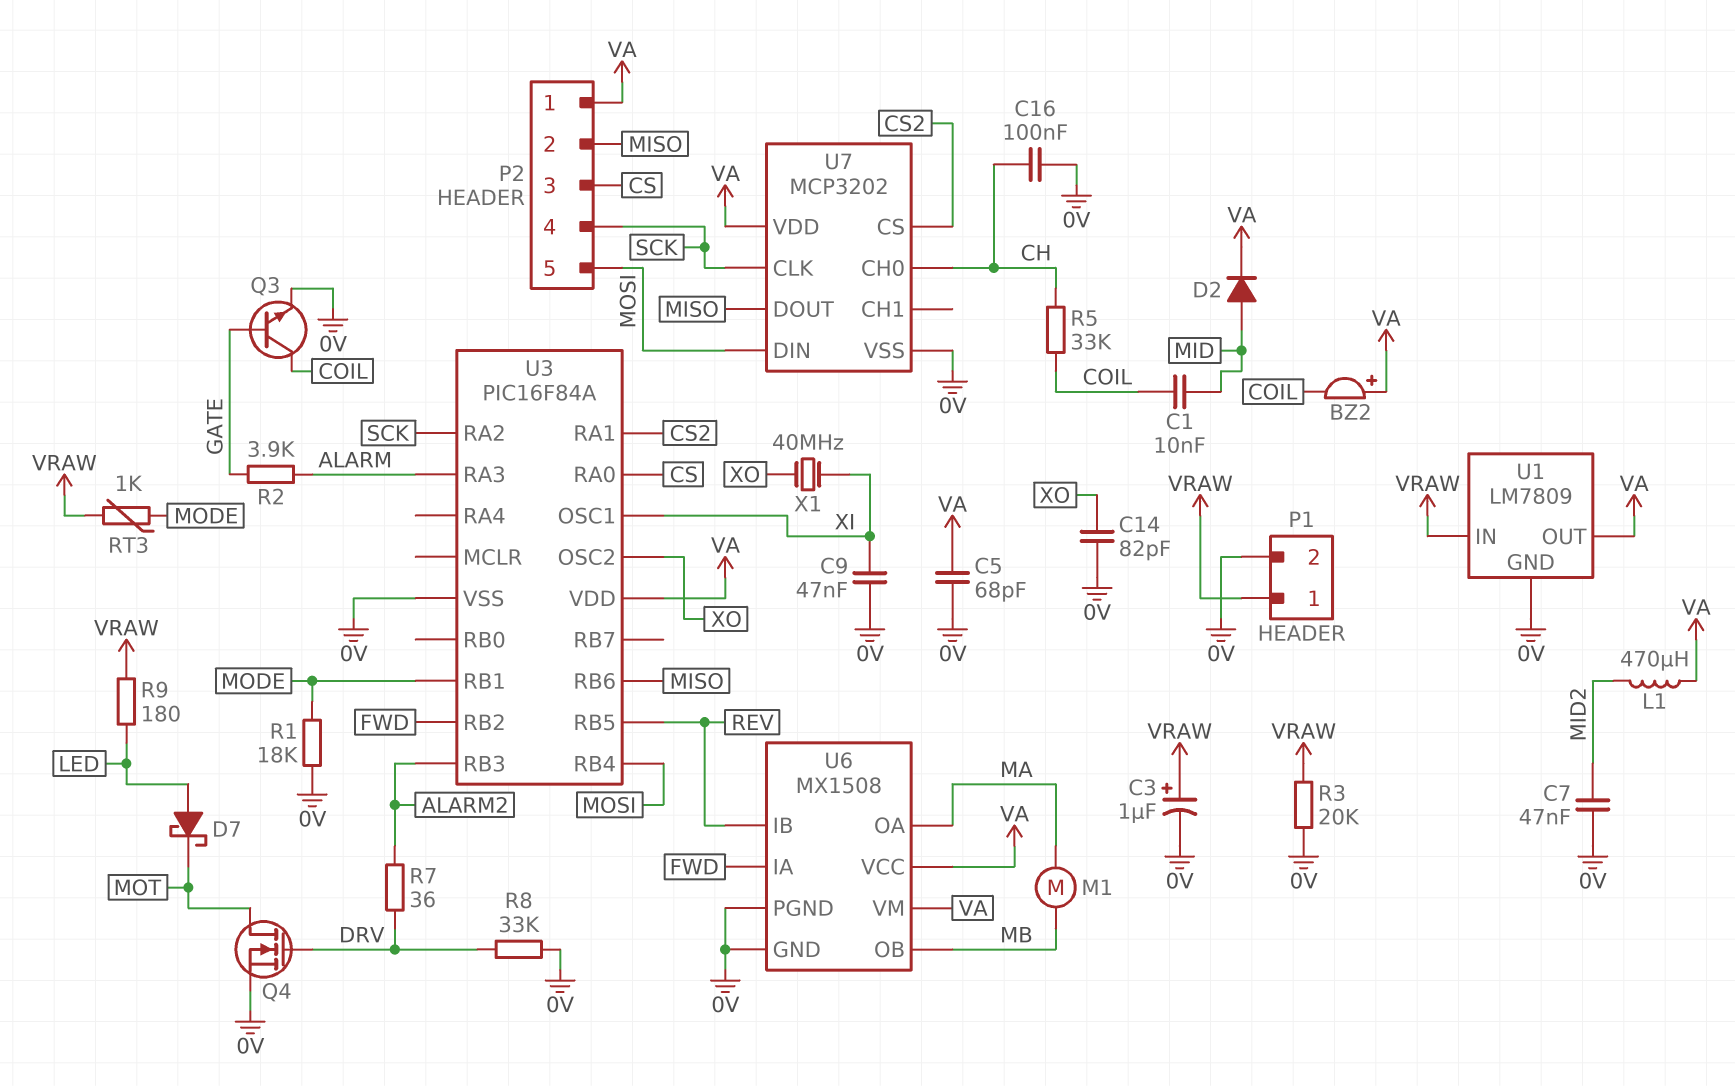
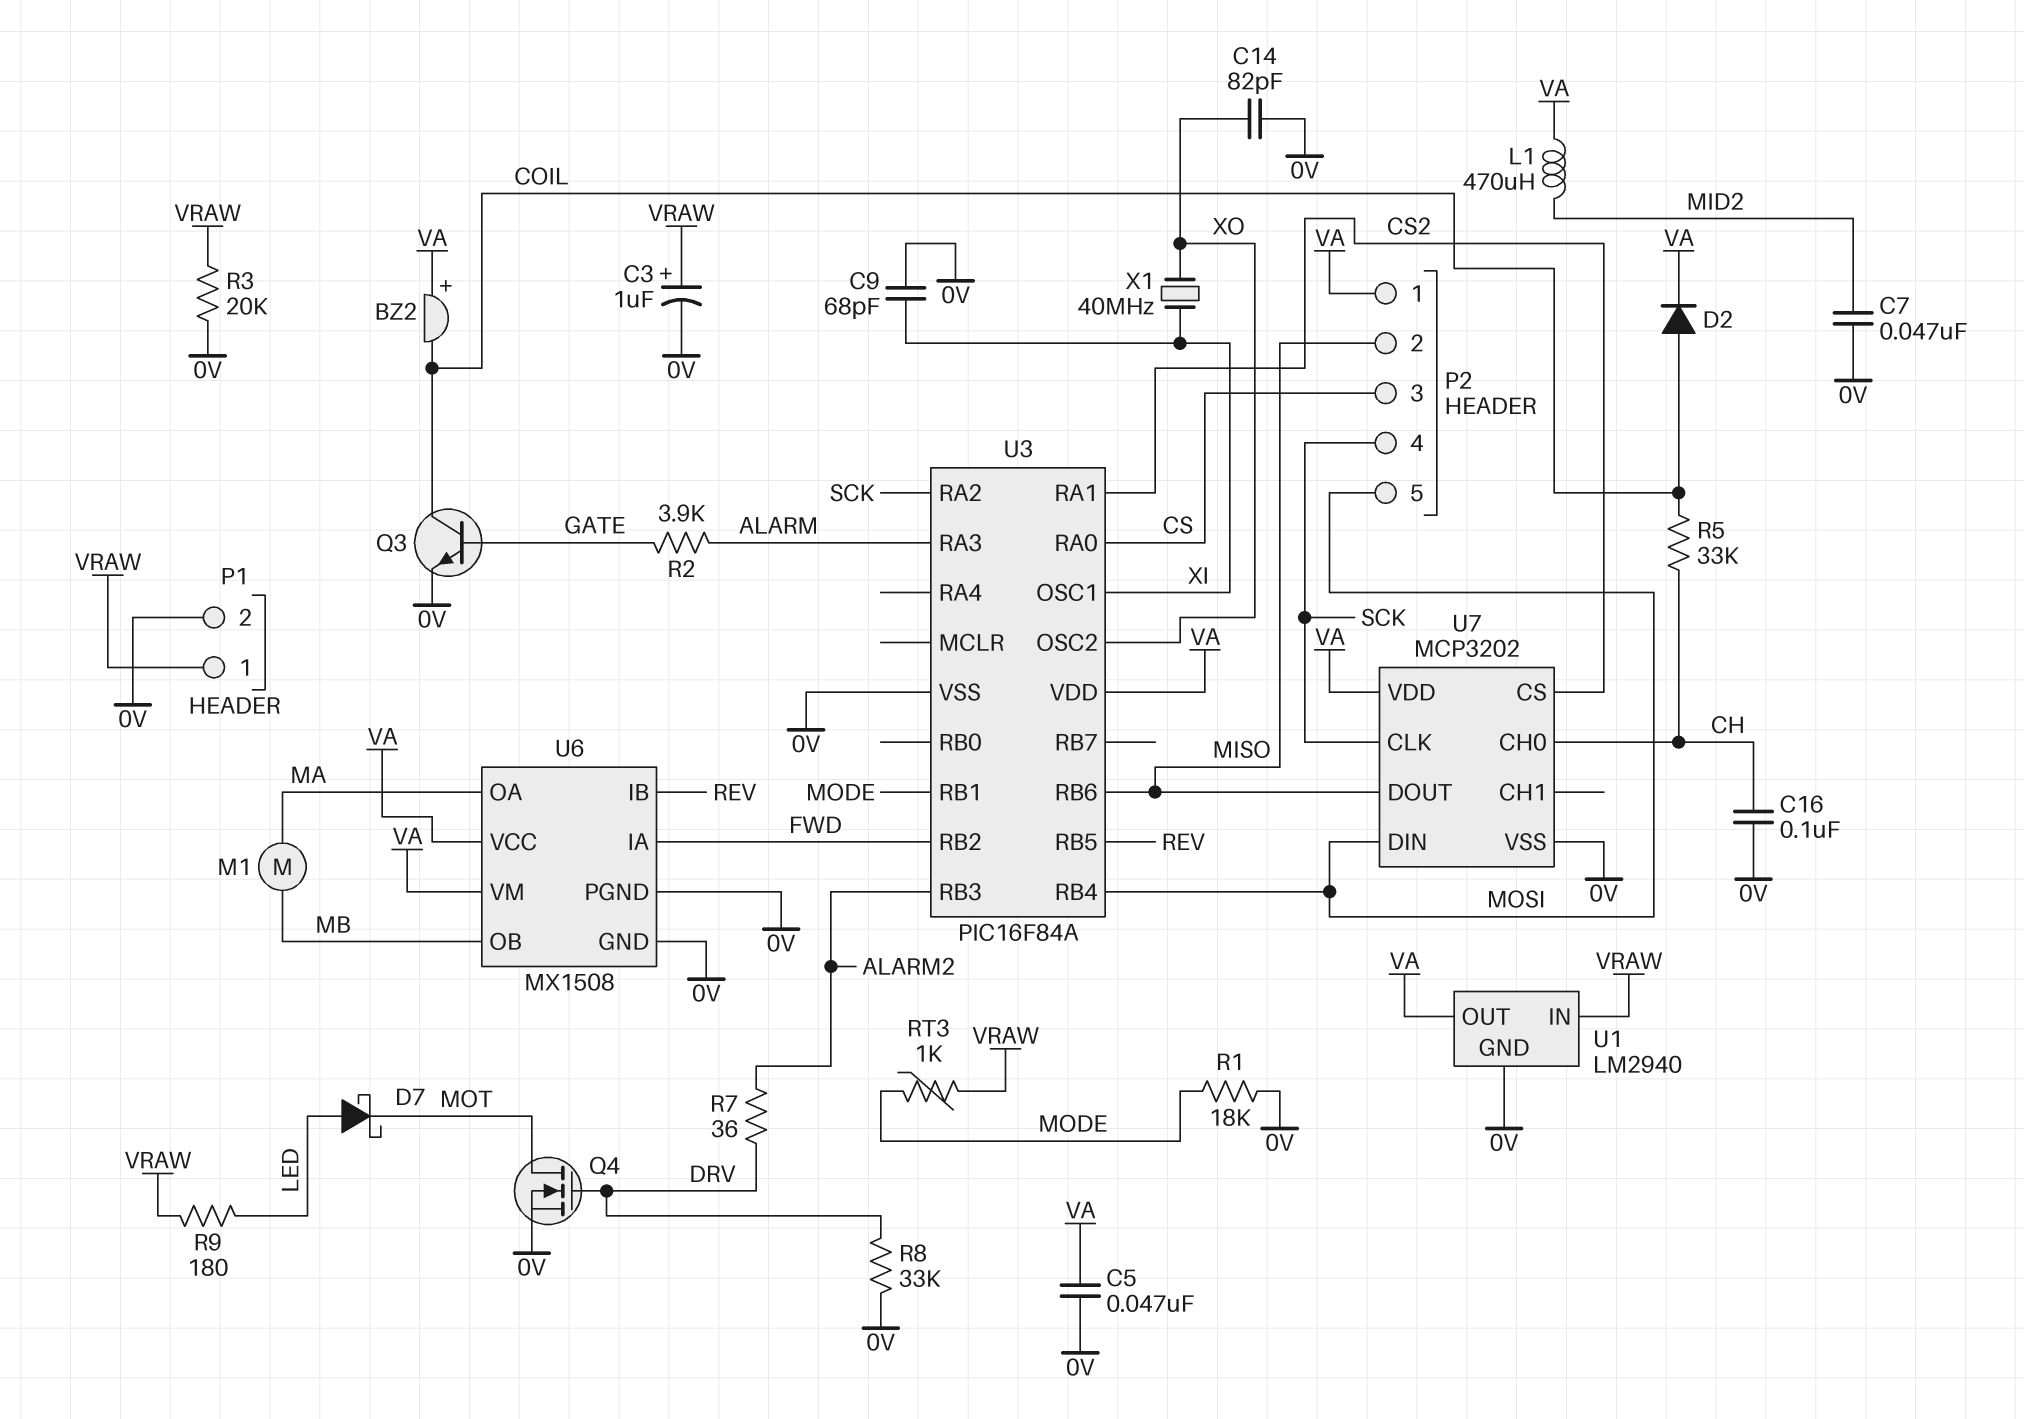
C1: 10nF (COIL, MID) -> none
C5: 68pF (0V, VA) -> 47nF (0V, VA)
C9: 47nF (0V, XI) -> 68pF (0V, XI)
D2: diode (A MID, K VA) -> diode (A COIL, K VA)
U1: LM7809 -> LM2940

